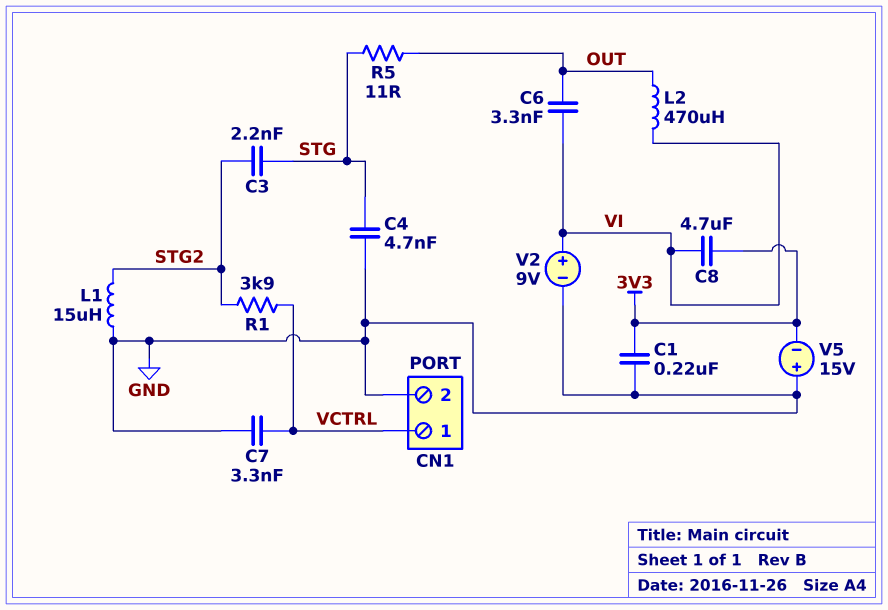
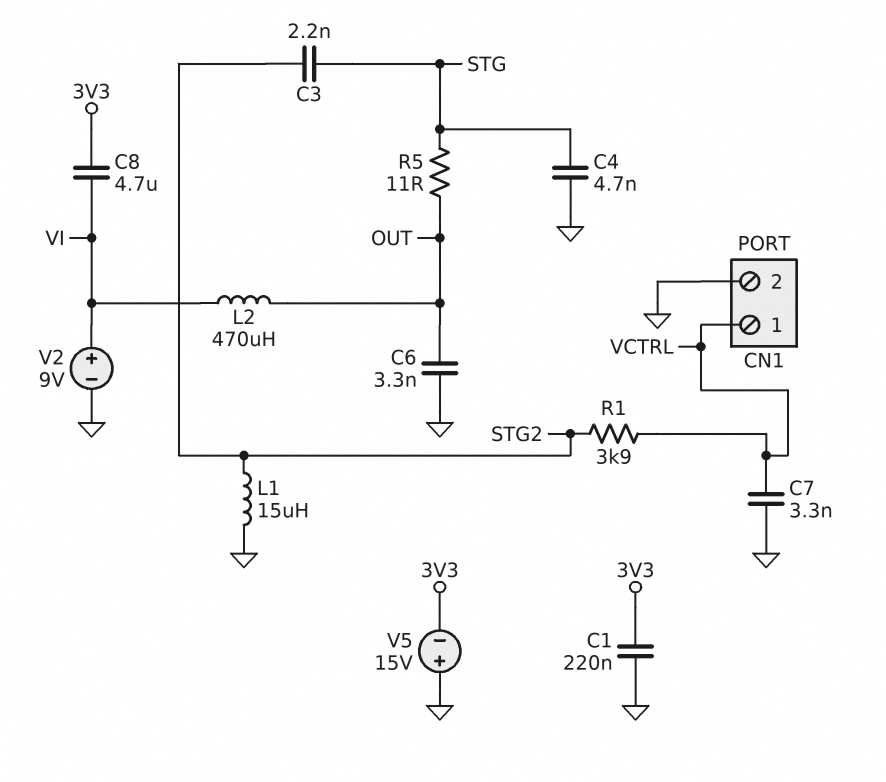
C6: 3.3nF (OUT, VI) -> 3.3nF (GND, OUT)

